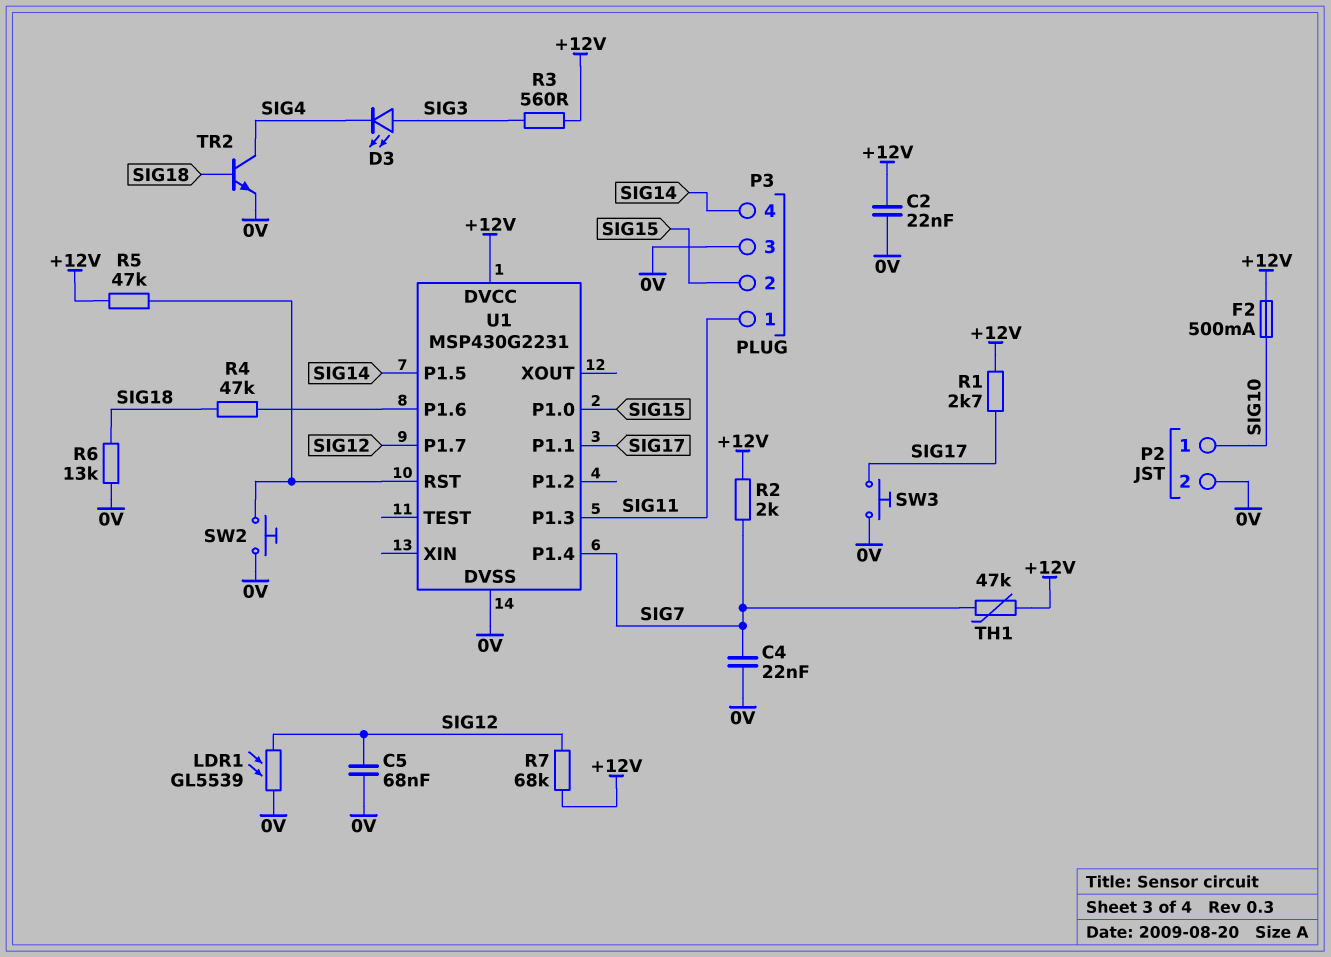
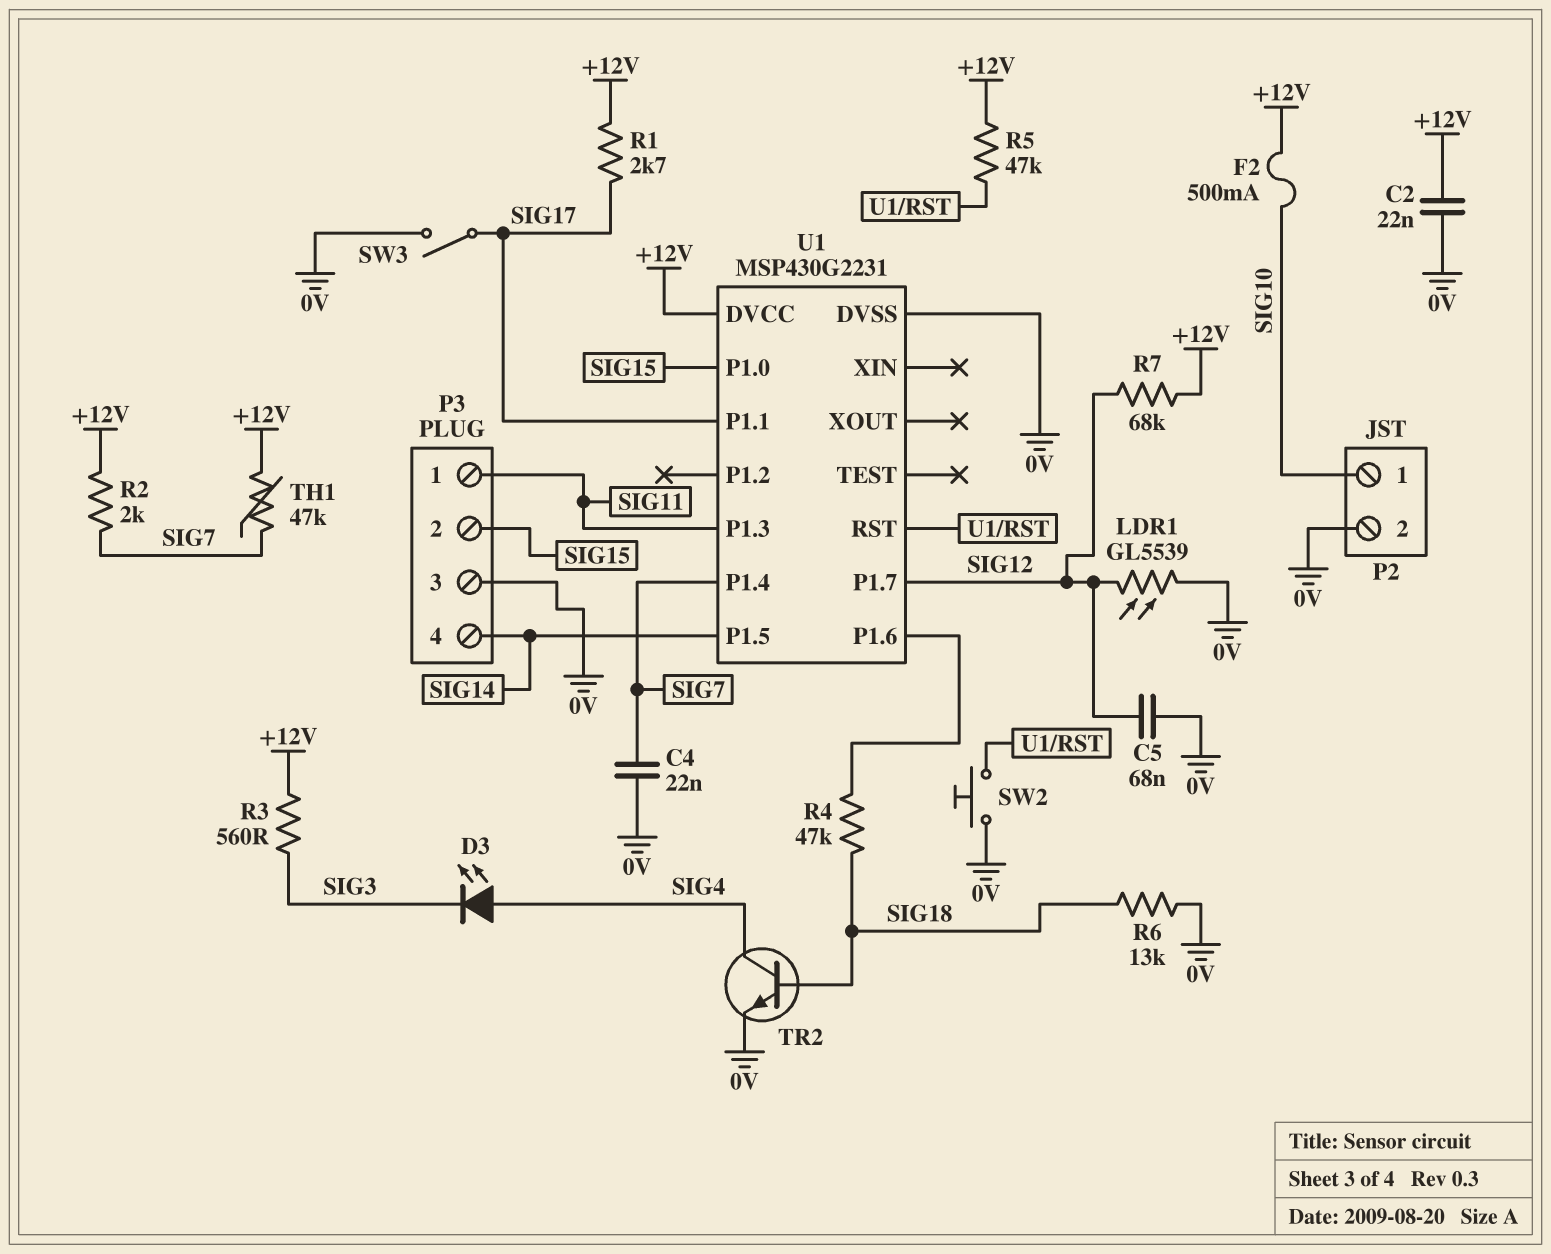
D3: LED (A SIG3, K SIG4) -> LED (A SIG4, K SIG3)
SW3: button (0V, SIG17) -> switch (0V, SIG17)

